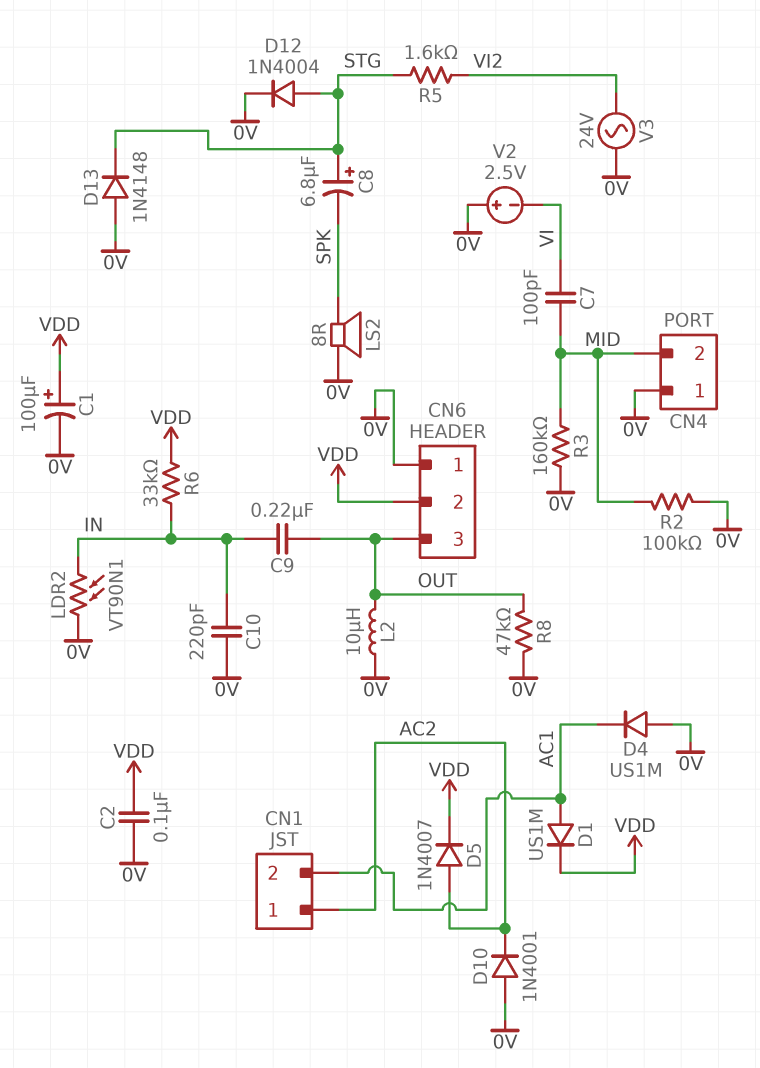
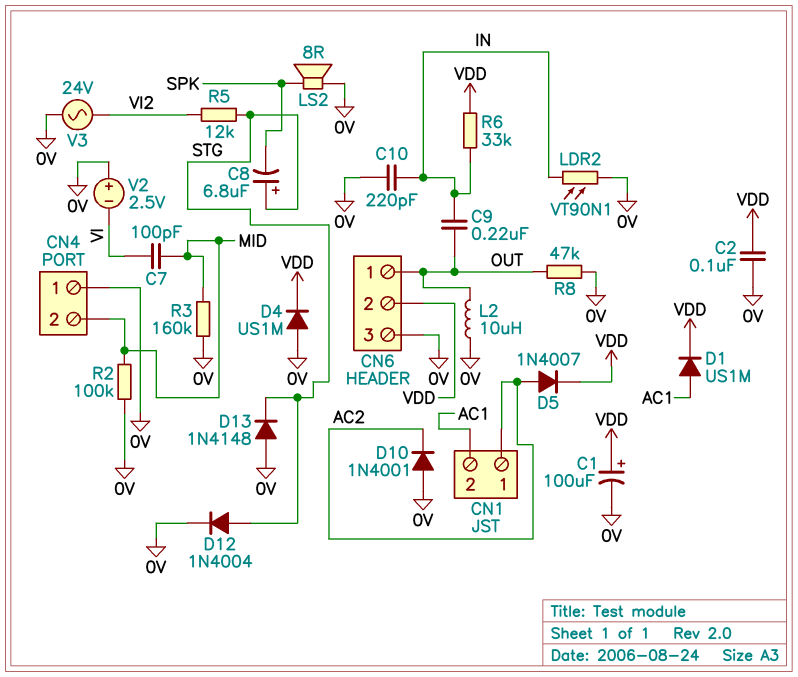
CN6 pin 1: 0V -> OUT
CN6 pin 3: OUT -> 0V
D4: diode US1M (A 0V, K AC1) -> diode US1M (A 0V, K VDD)
R5: 1.6k (STG, VI2) -> 12k (STG, VI2)

